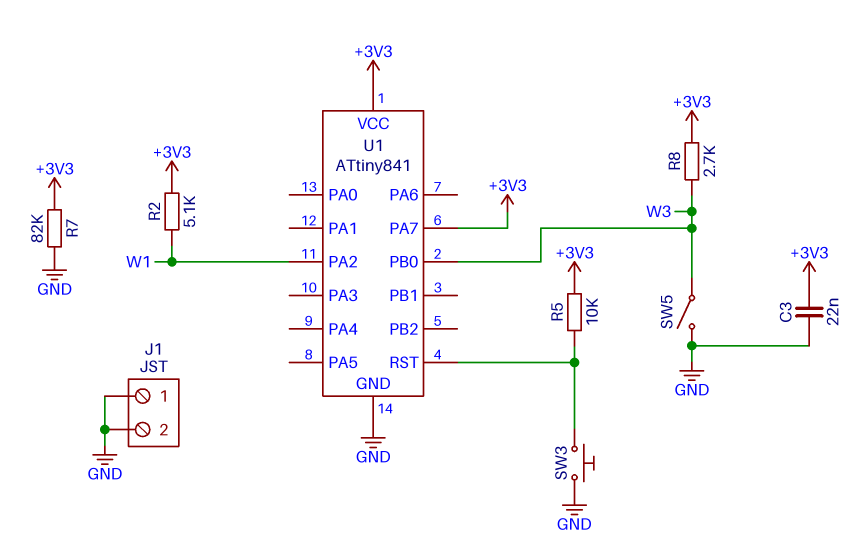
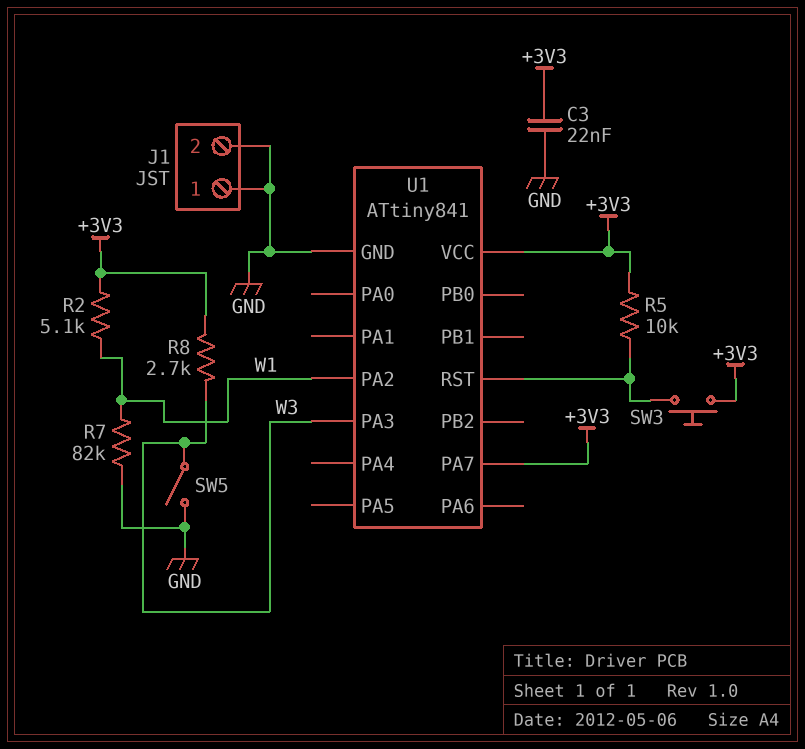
R7: 82k (+3V3, GND) -> 82k (GND, W1)
SW3: button (GND, U1/RST) -> button (+3V3, U1/RST)
U1 pin PA3: none -> W3
U1 pin PB0: W3 -> none

